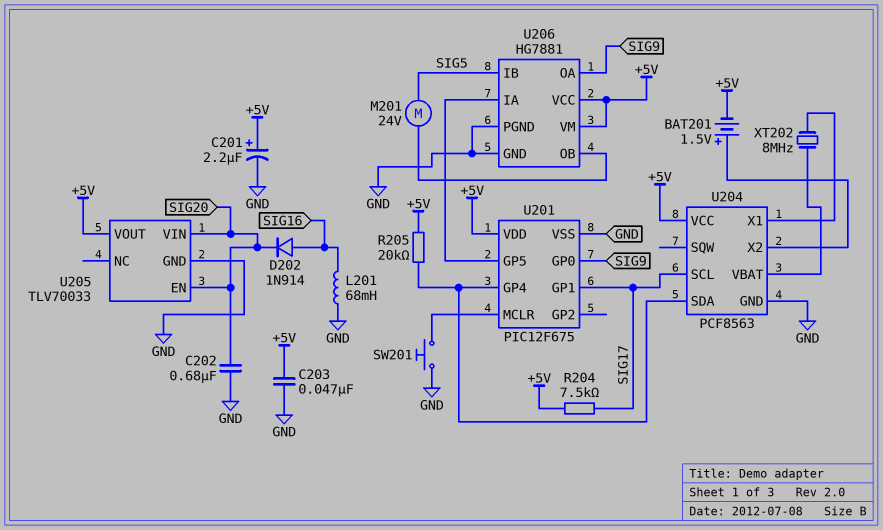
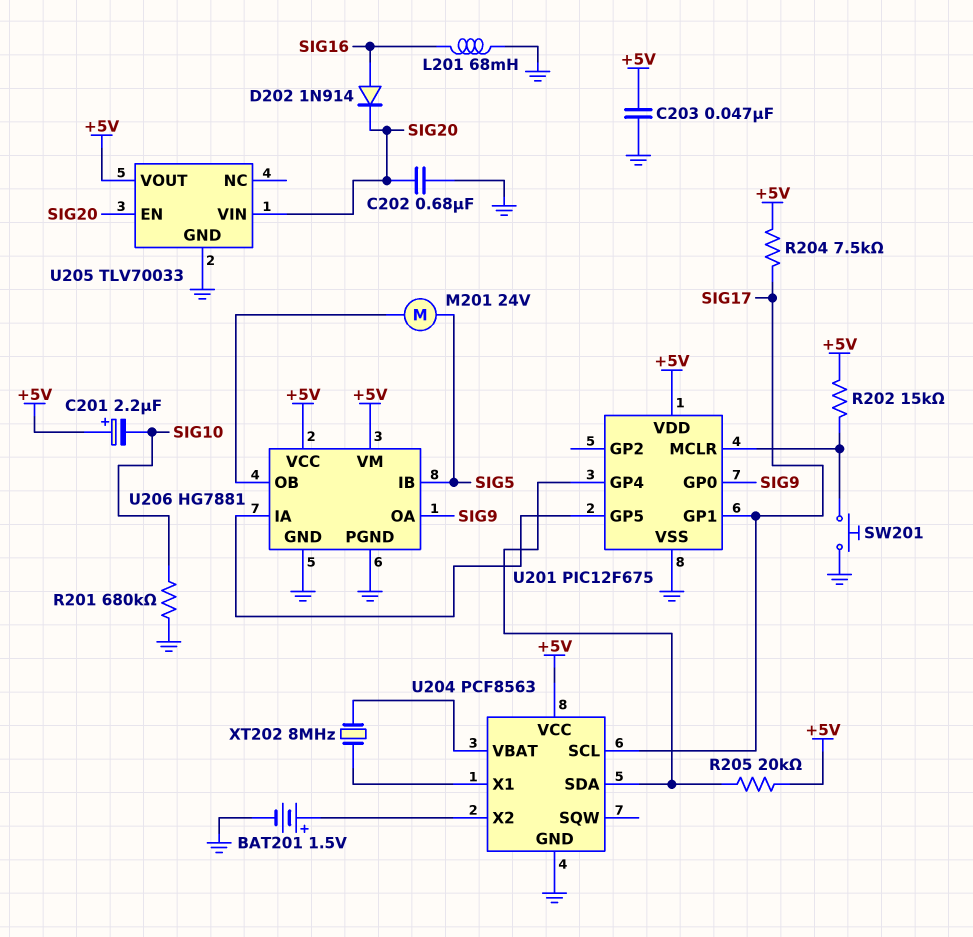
BAT201: 1.5V (plus U204/X2, minus +5V) -> 1.5V (plus U204/X2, minus GND)
C201: 2.2uF (plus +5V, minus GND) -> 2.2uF (plus +5V, minus SIG10)
R201: none -> 680k (GND, SIG10)
R202: none -> 15k (+5V, U201/MCLR)

